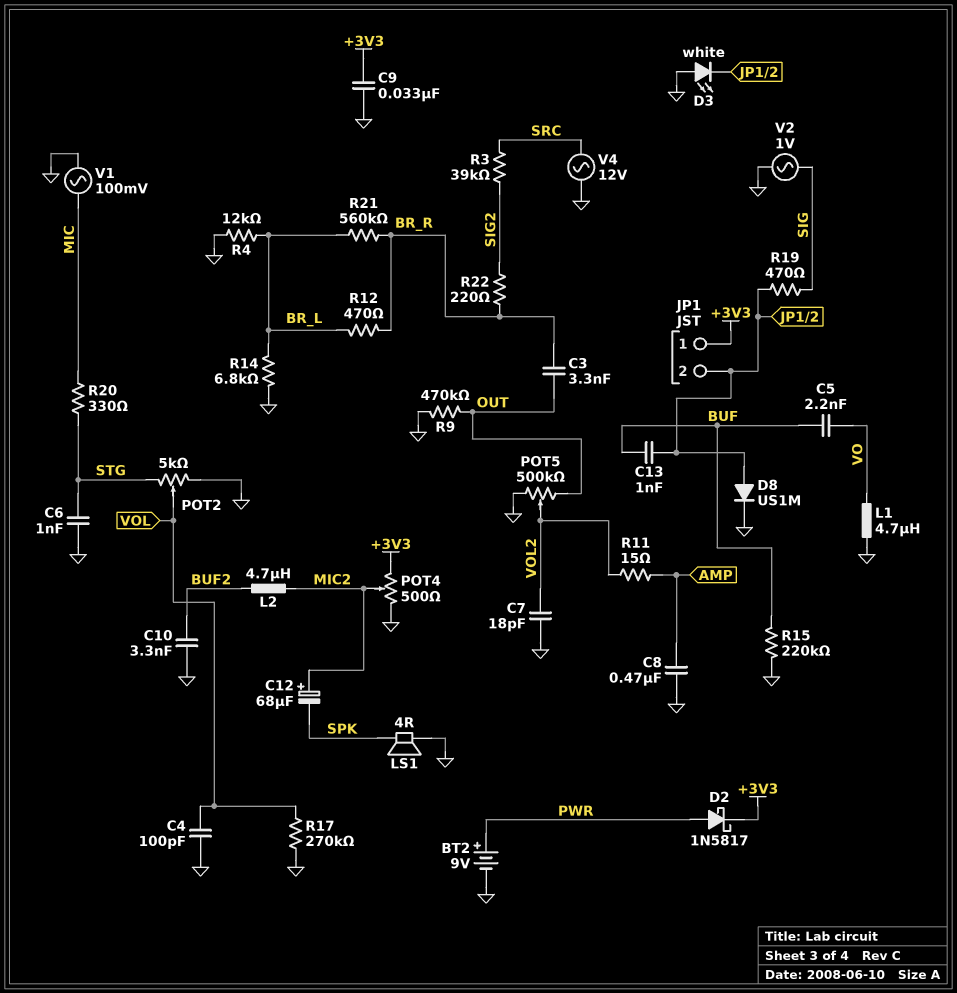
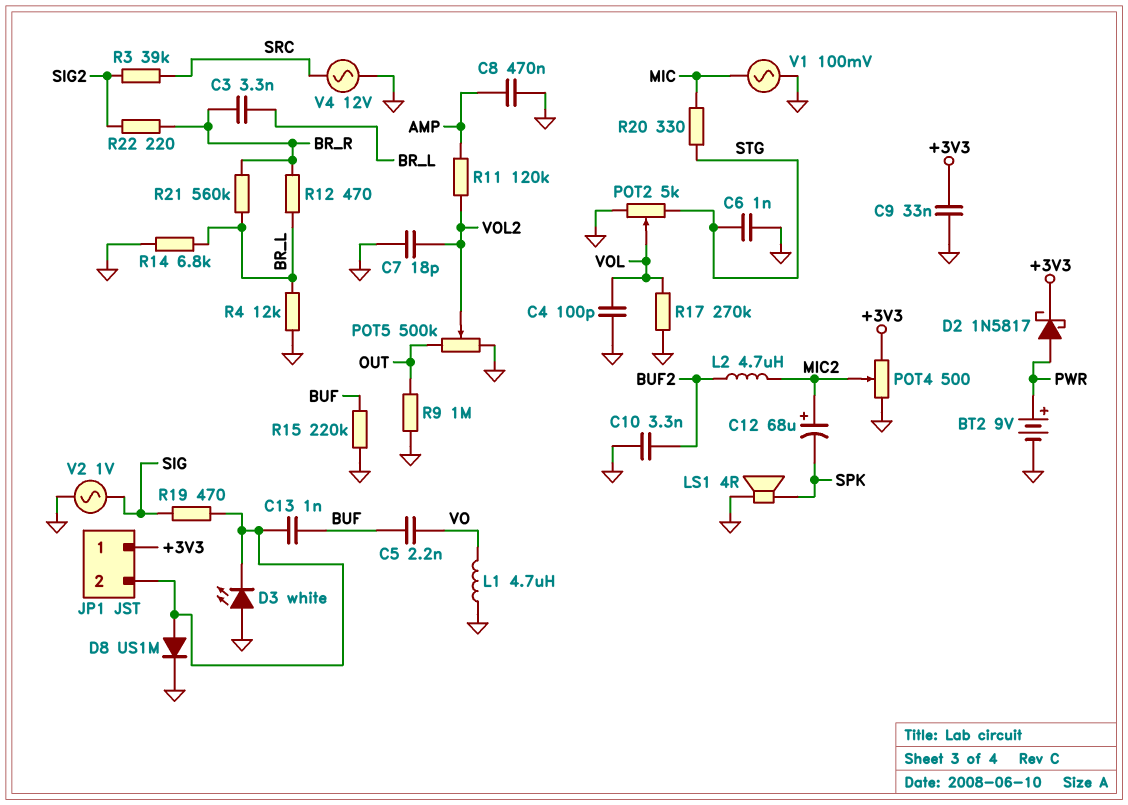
C3: 3.3nF (BR_R, OUT) -> 3.3nF (BR_L, BR_R)
R9: 470k (GND, OUT) -> 1M (GND, OUT)
R11: 15 (AMP, VOL2) -> 120k (AMP, VOL2)

